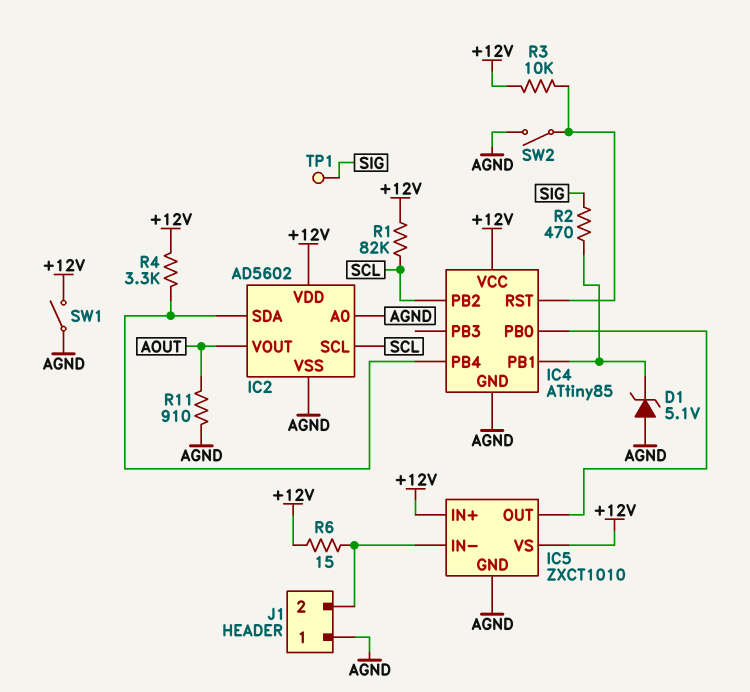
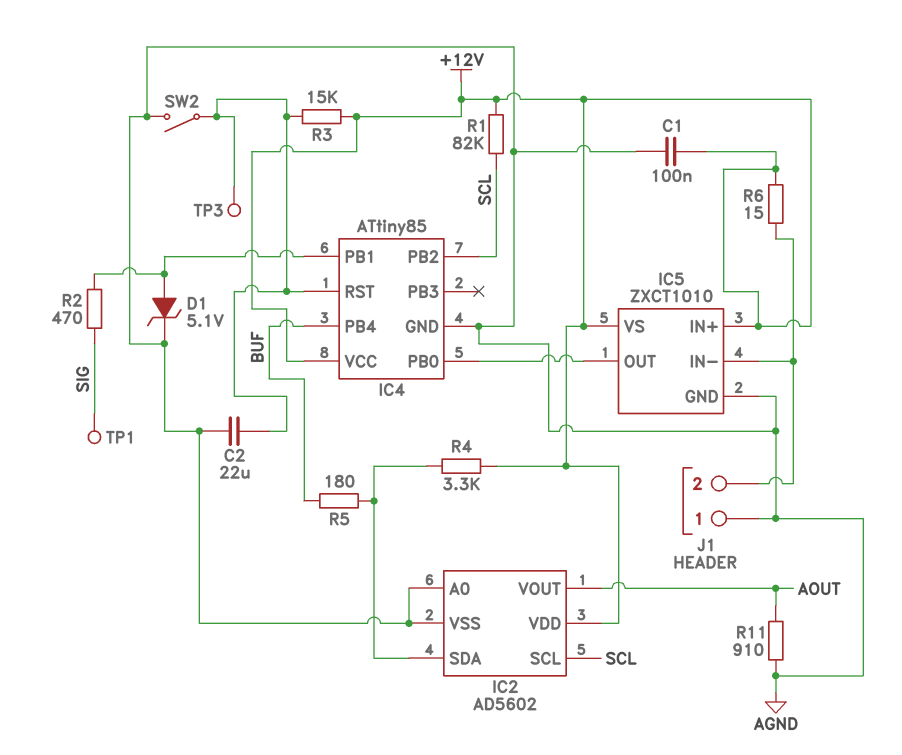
C1: none -> 100nF (+12V, AGND)
C2: none -> 22uF (AGND, IC4/RST)
D1: zener 5.1V (A AGND, K IC4/PB1) -> zener 5.1V (A IC4/PB1, K AGND)
IC4 pin PB4: IC2/SDA -> BUF
R3: 10k (+12V, IC4/RST) -> 15k (+12V, IC4/RST)
R5: none -> 180 (BUF, IC2/SDA)
SW1: switch (+12V, AGND) -> none
TP3: none -> test point (IC4/RST)

